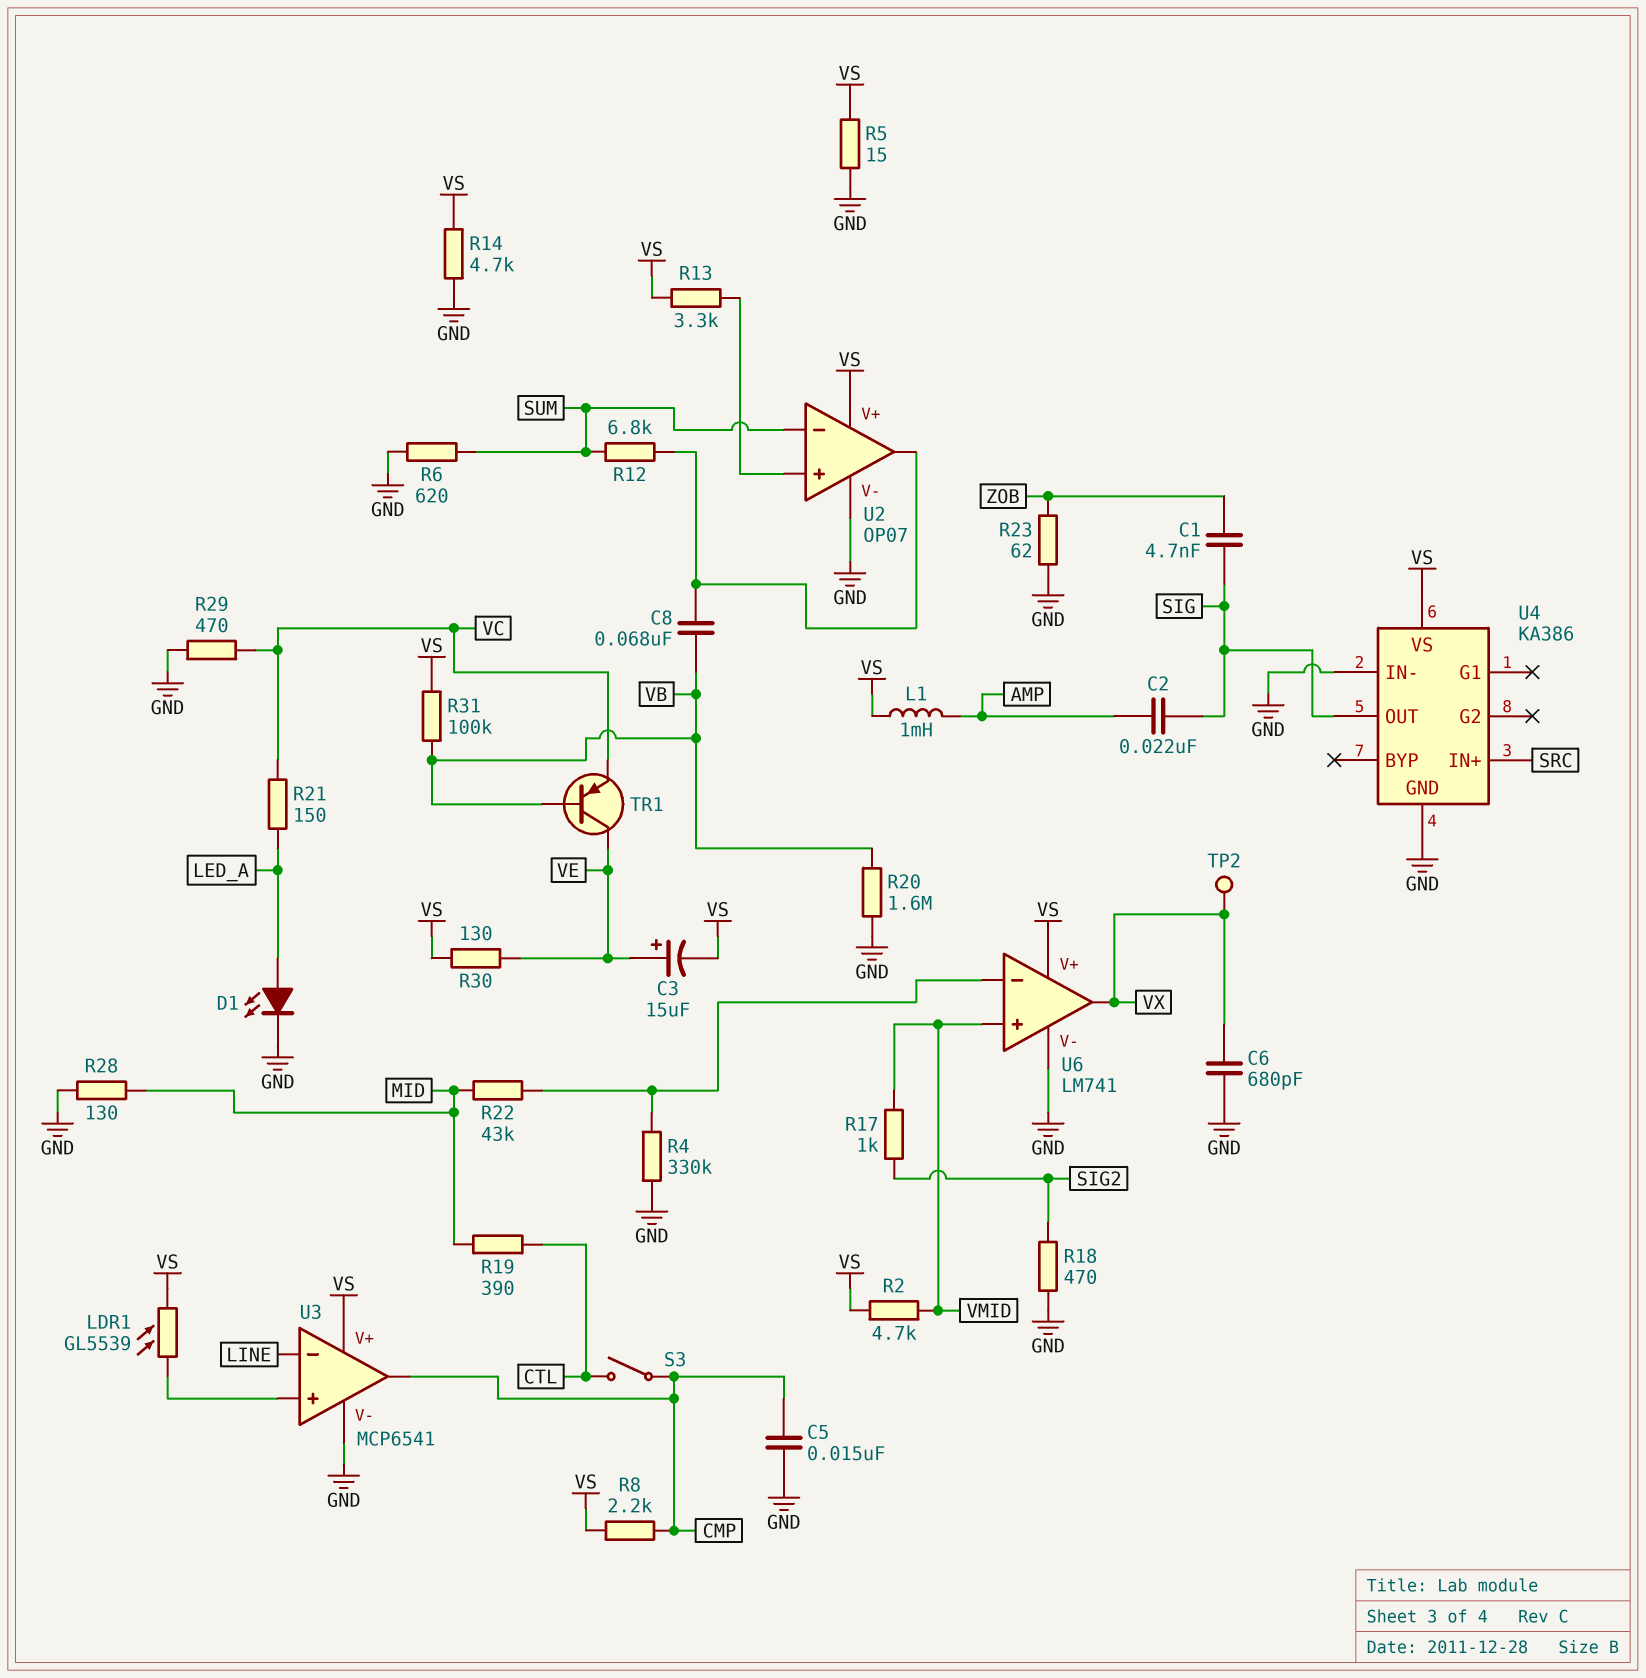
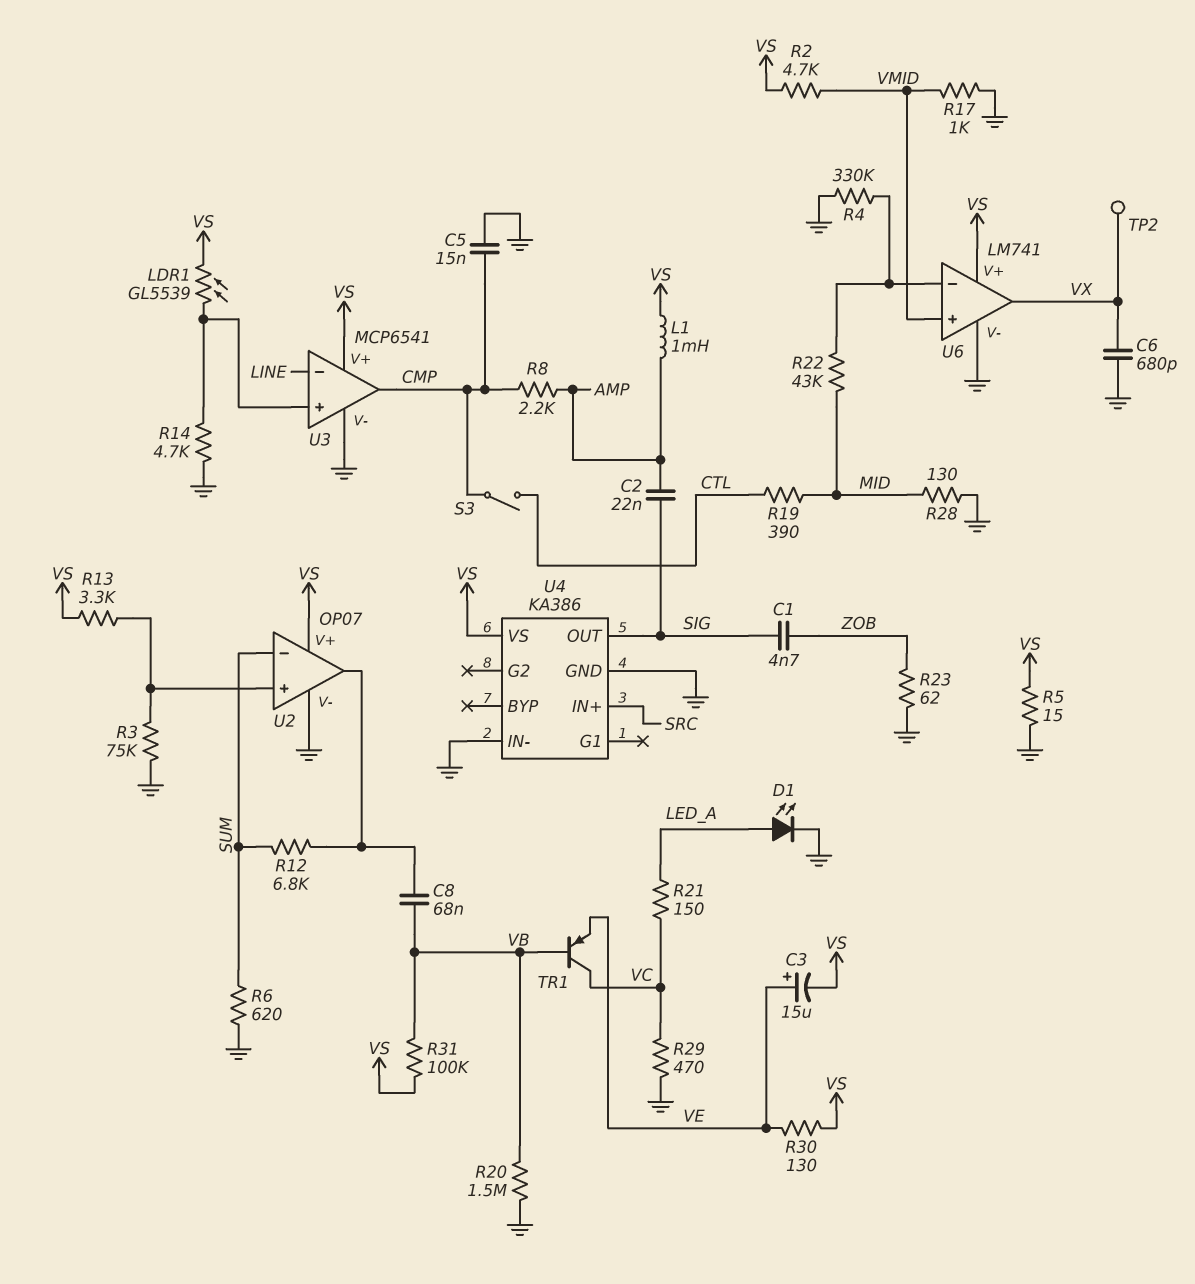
R3: none -> 75k (GND, U2/in+)
R8: 2.2k (CMP, VS) -> 2.2k (AMP, CMP)
R14: 4.7k (GND, VS) -> 4.7k (GND, U3/in+)
R17: 1k (SIG2, VMID) -> 1k (GND, VMID)
R18: 470 (GND, SIG2) -> none
R20: 1.6M (GND, VB) -> 1.5M (GND, VB)
TR1: PNP (B VB, C VE, E VC) -> PNP (B VB, C VC, E VE)

